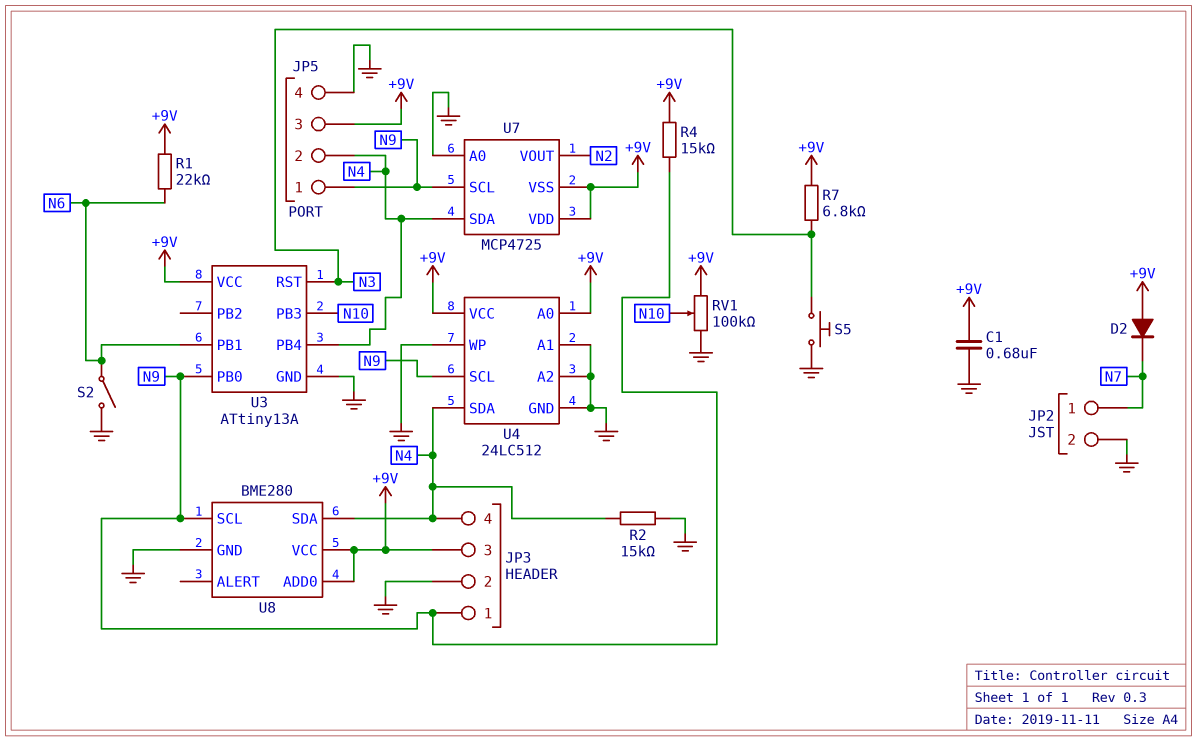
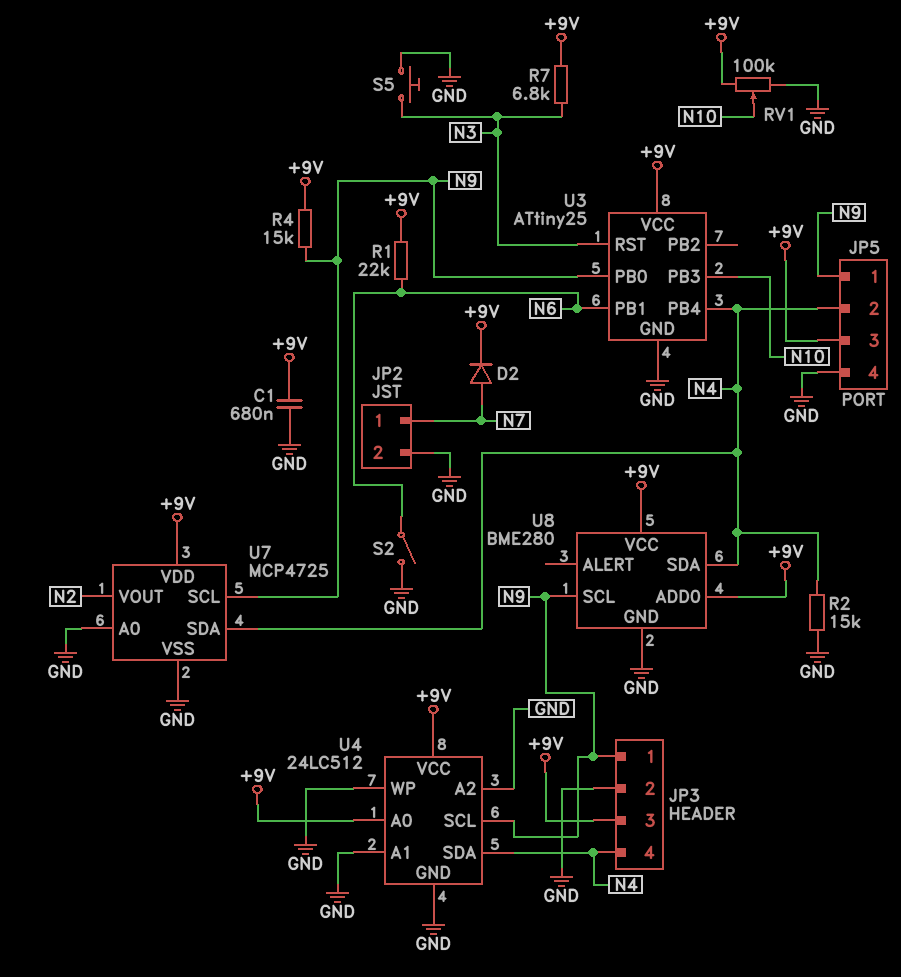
D2: diode (A +9V, K N7) -> diode (A N7, K +9V)
U3: ATtiny13A -> ATtiny25
U7 pin VSS: +9V -> GND

